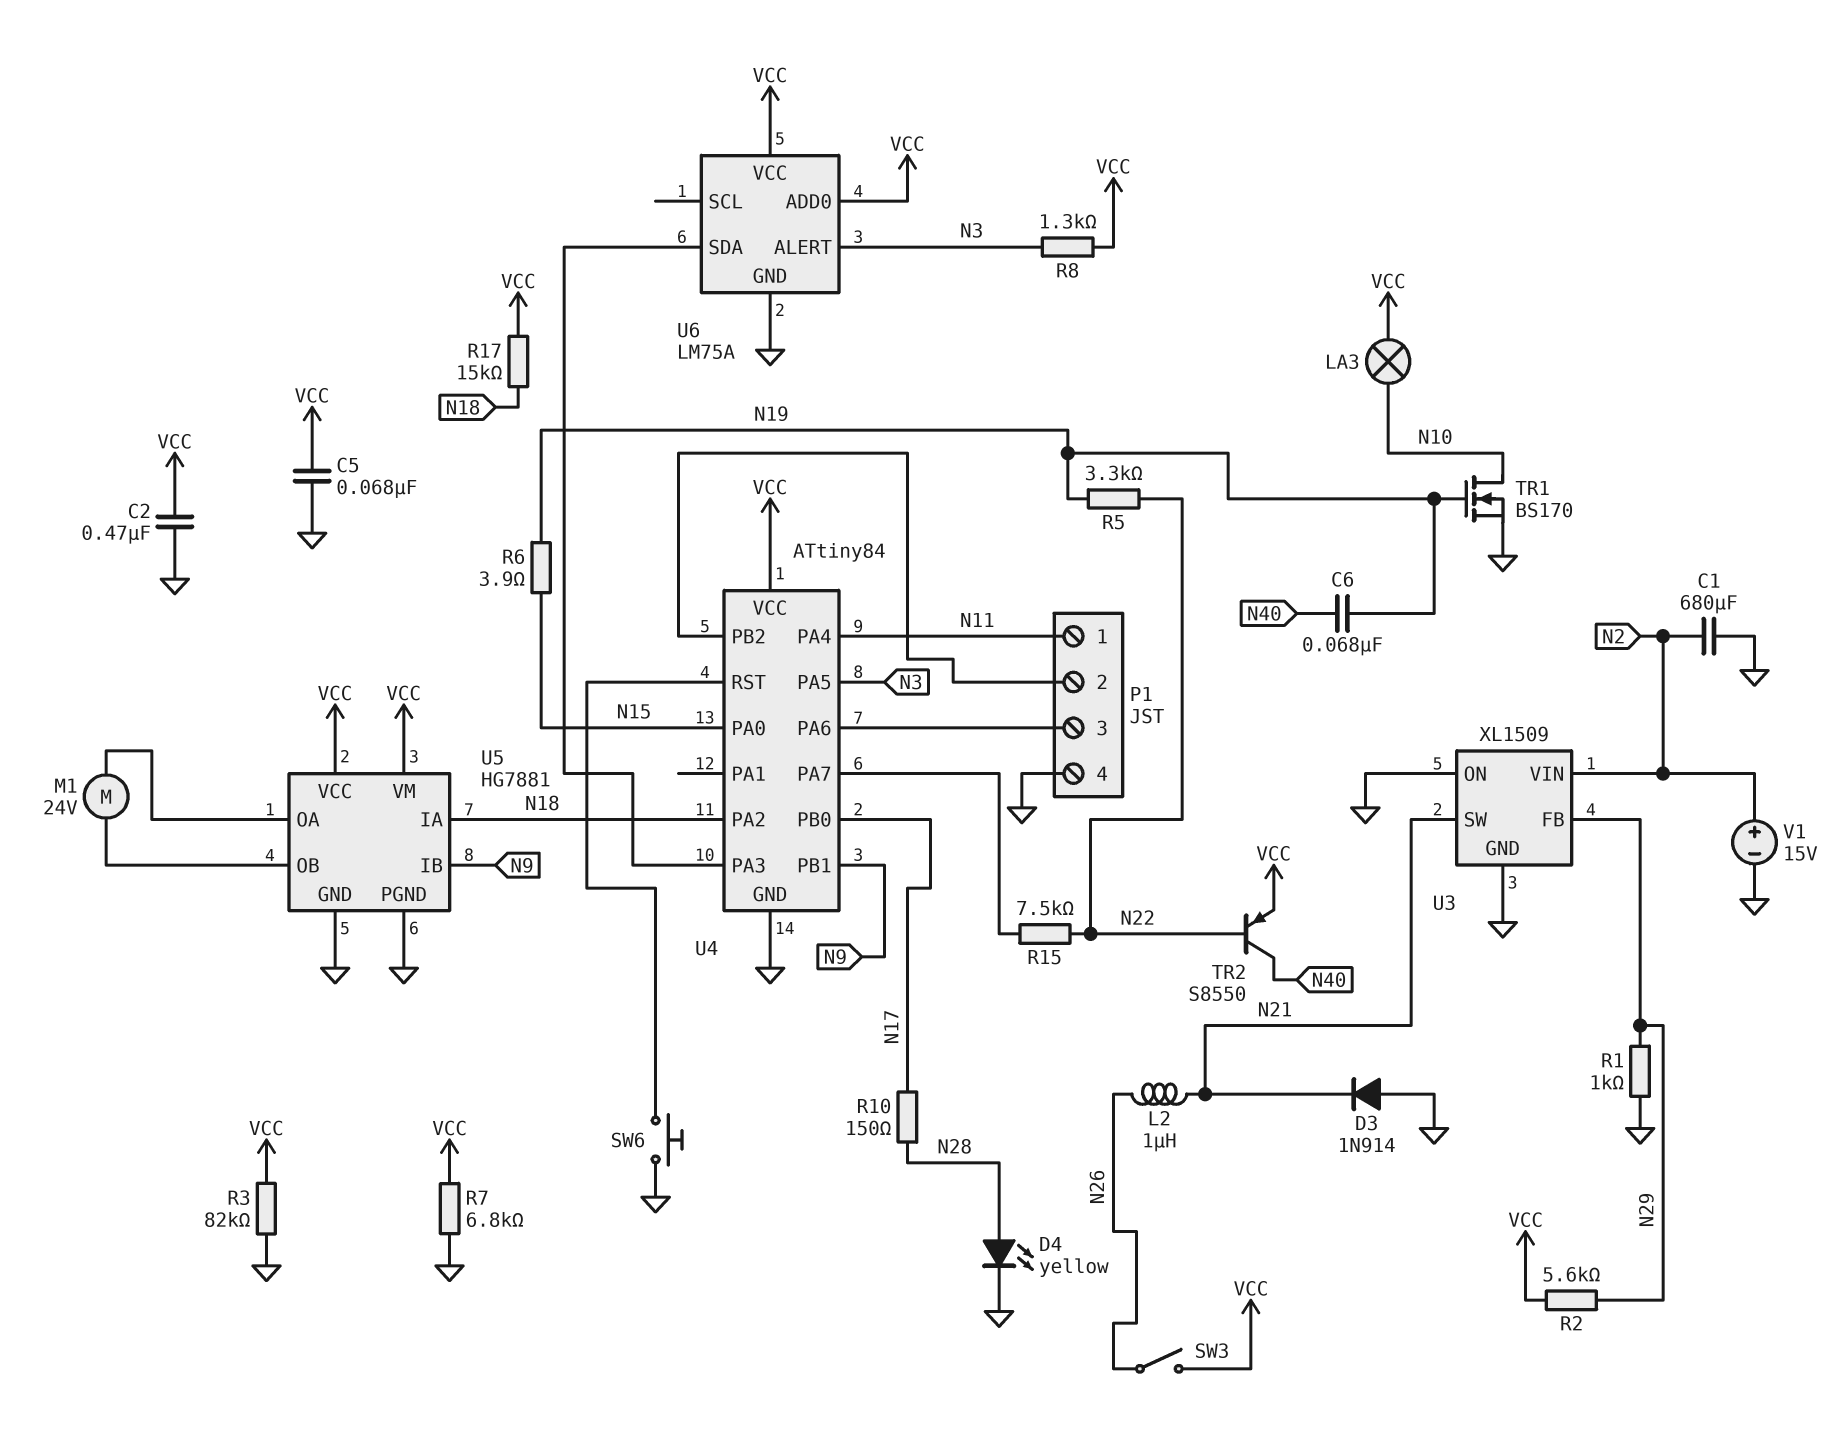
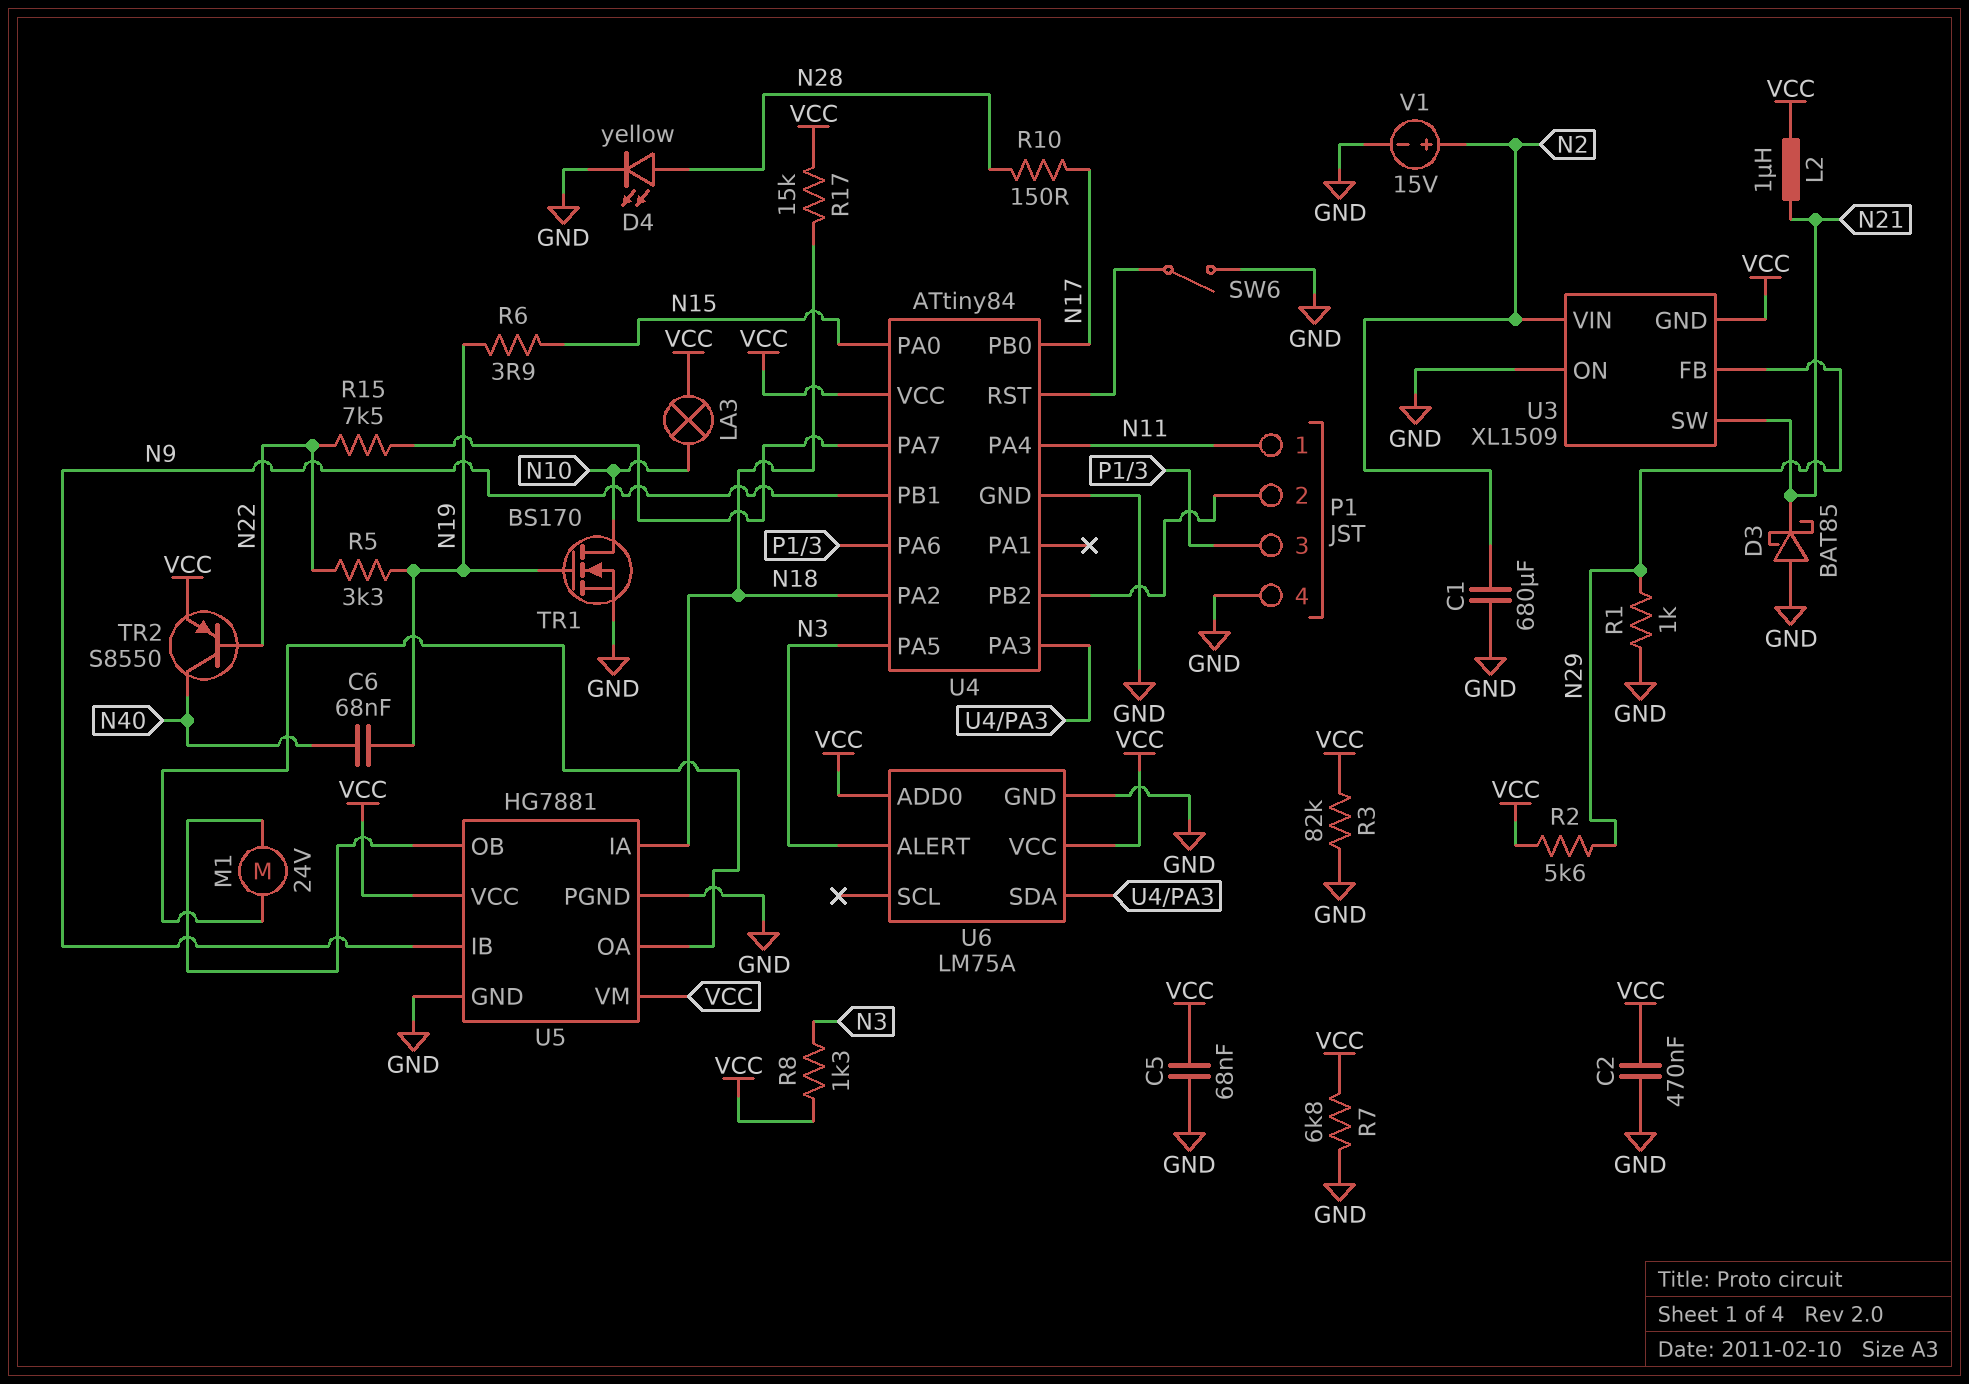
D3: diode 1N914 (A GND, K N21) -> schottky BAT85 (A GND, K N21)
L2: 1uH (N21, N26) -> 1uH (N21, VCC)
SW3: switch (N26, VCC) -> none
SW6: button (GND, U4/RST) -> switch (GND, U4/RST)
U3 pin GND: GND -> VCC

